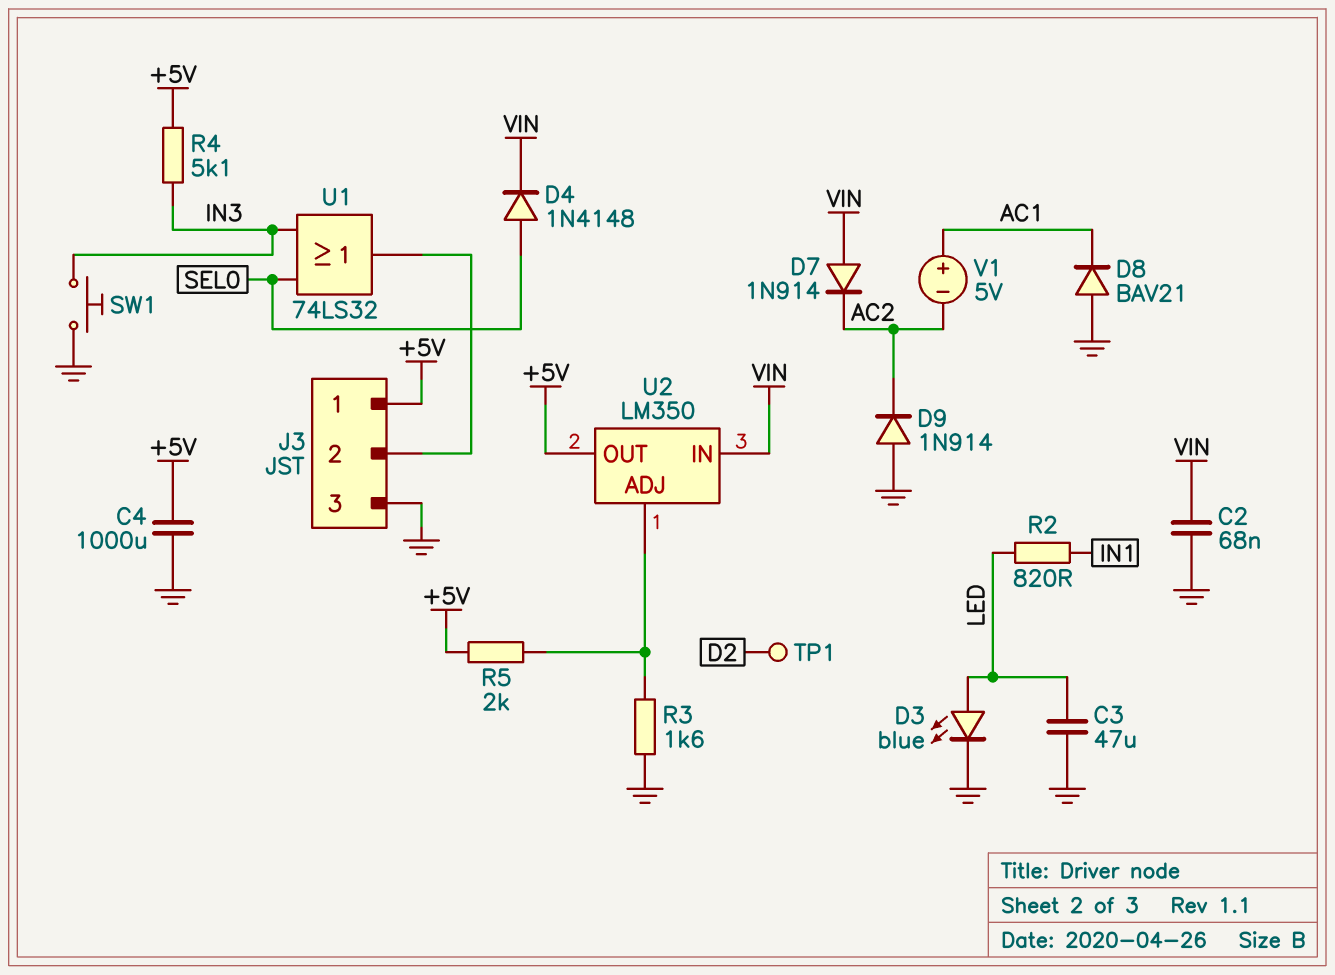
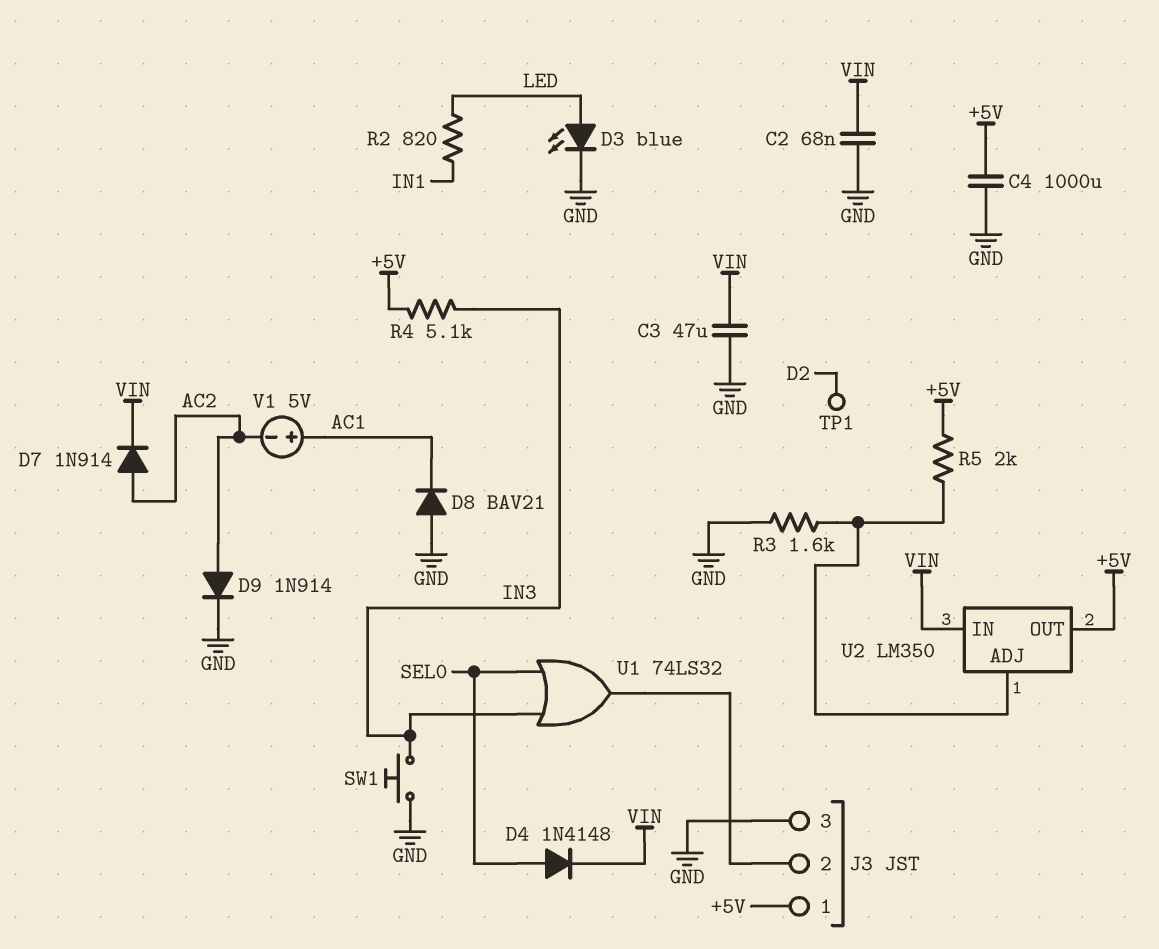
C3: 47uF (GND, LED) -> 47uF (GND, VIN)
D7: diode 1N914 (A VIN, K AC2) -> diode 1N914 (A AC2, K VIN)
D9: diode 1N914 (A GND, K AC2) -> diode 1N914 (A AC2, K GND)

